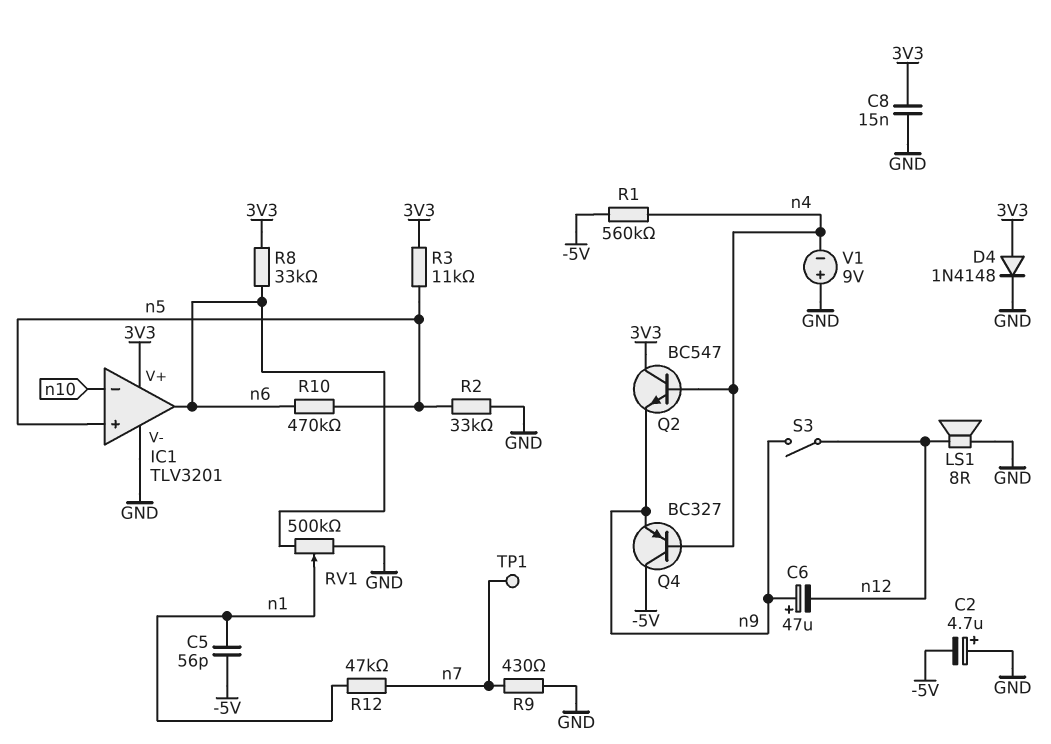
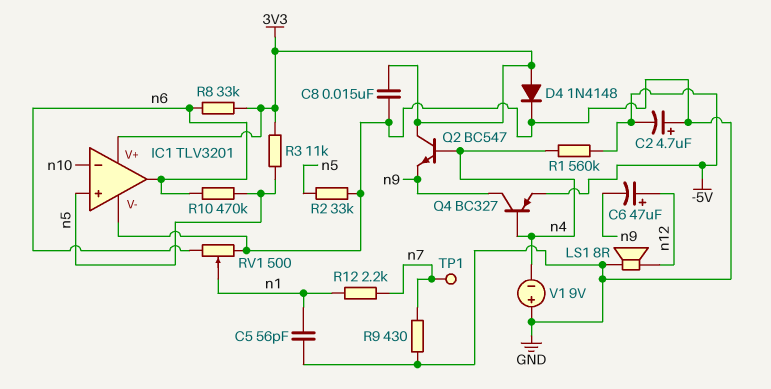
C5: 56pF (-5V, n1) -> 56pF (GND, n1)
C6: 47uF (plus n9, minus n12) -> 47uF (plus n12, minus n9)
Q4: PNP BC327 (B n4, C -5V, E n9) -> PNP BC327 (B n4, C n9, E -5V)
R12: 47k (n1, n7) -> 2.2k (n1, n7)
RV1: 500k (GND, n6, wiper n1) -> 500 (GND, n6, wiper n1)
S3: switch (n9, n12) -> none

